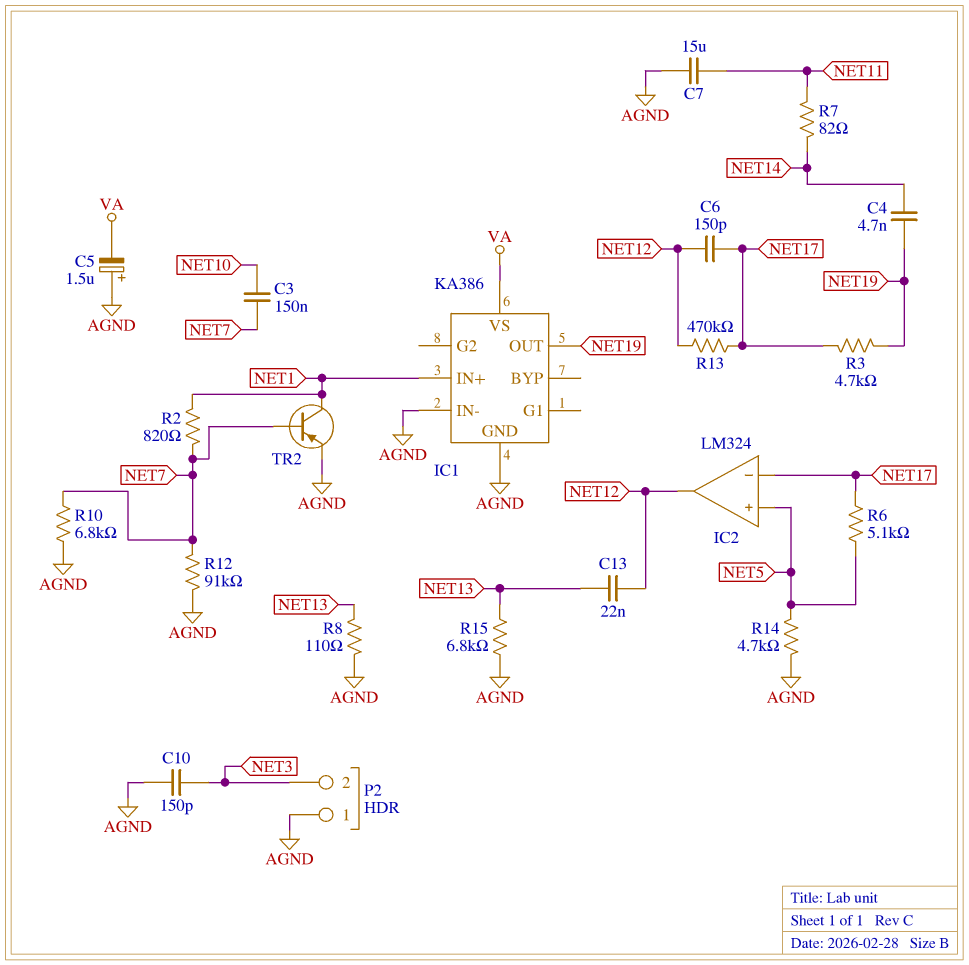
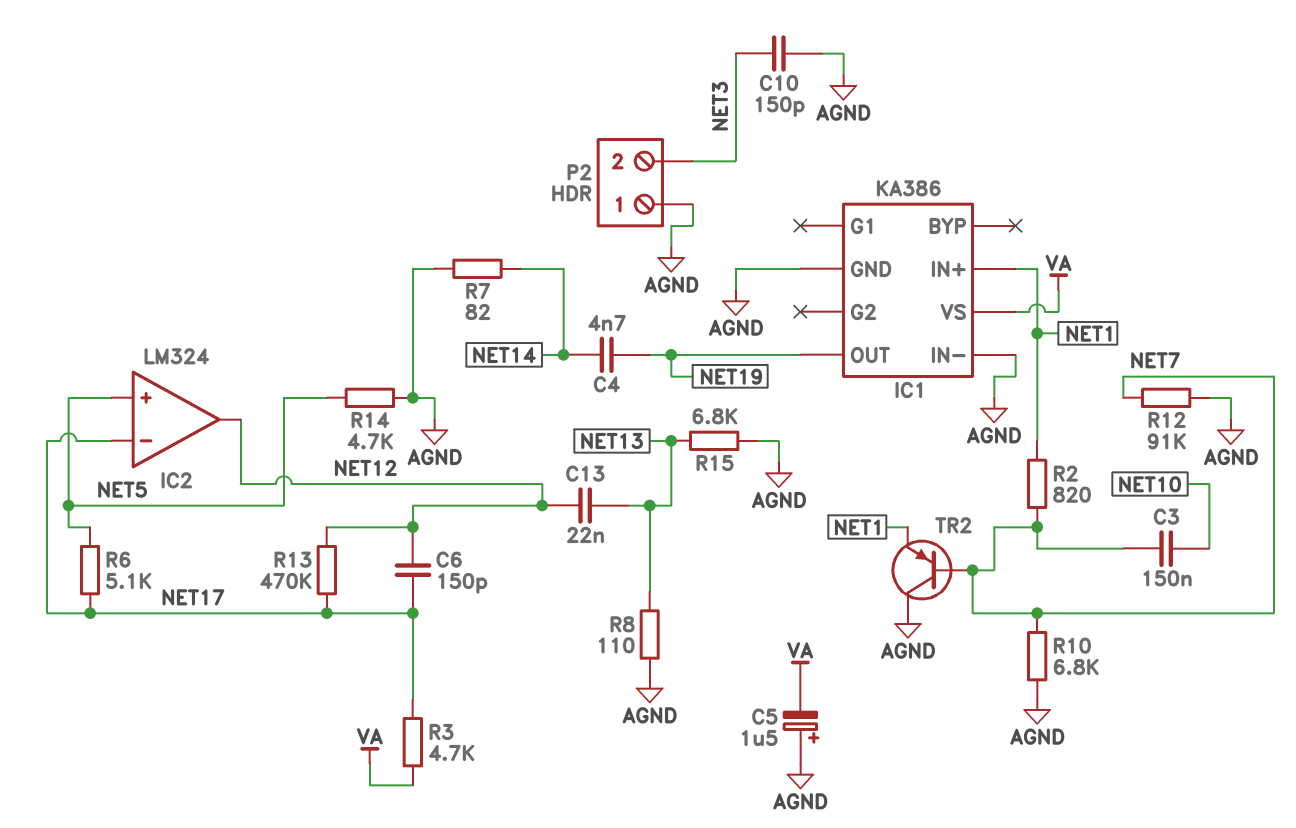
C7: 15uF (AGND, NET11) -> none
R3: 4.7k (NET17, NET19) -> 4.7k (NET17, VA)
R7: 82 (NET11, NET14) -> 82 (AGND, NET14)
TR2: PNP (B NET7, C NET1, E AGND) -> PNP (B NET7, C AGND, E NET1)

